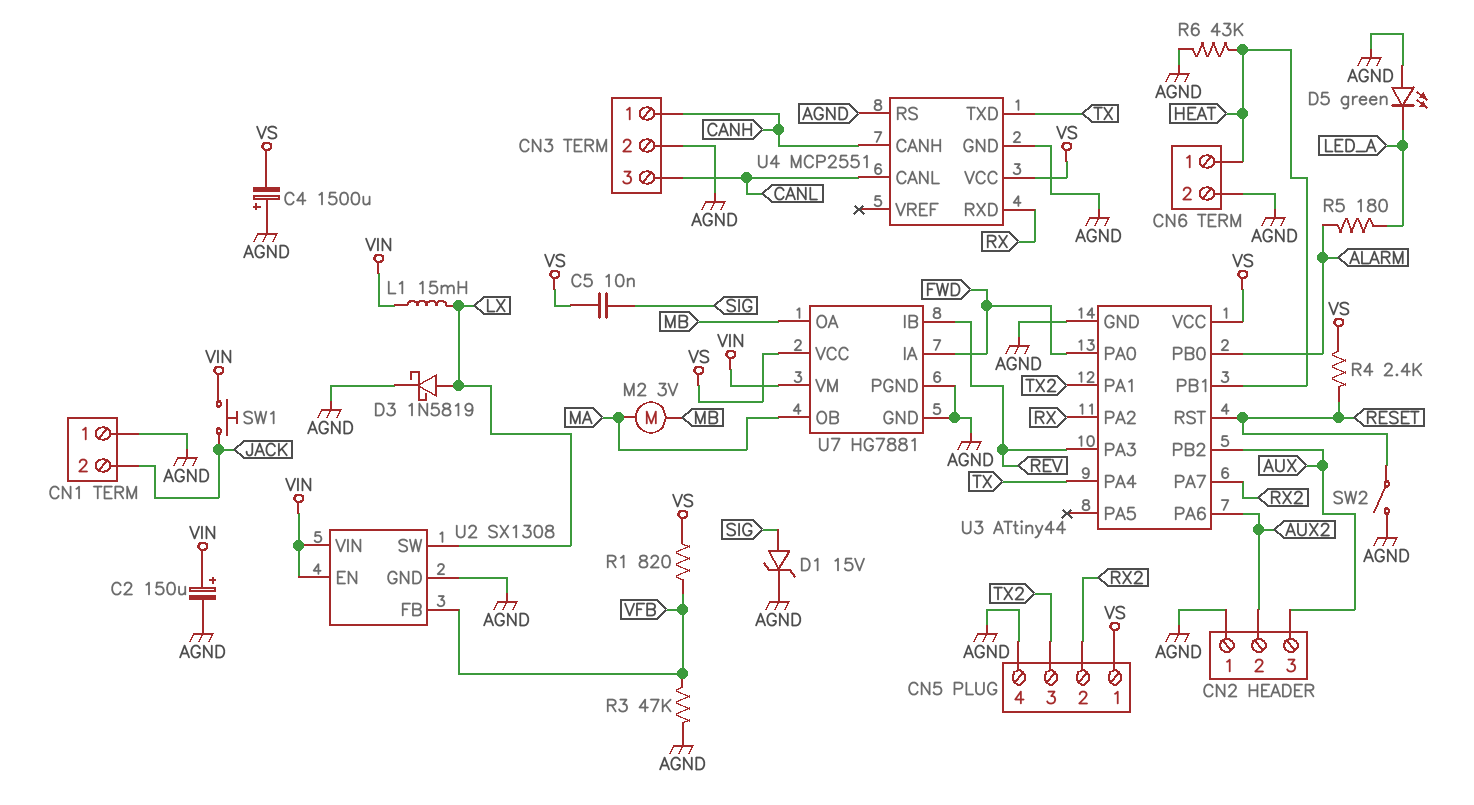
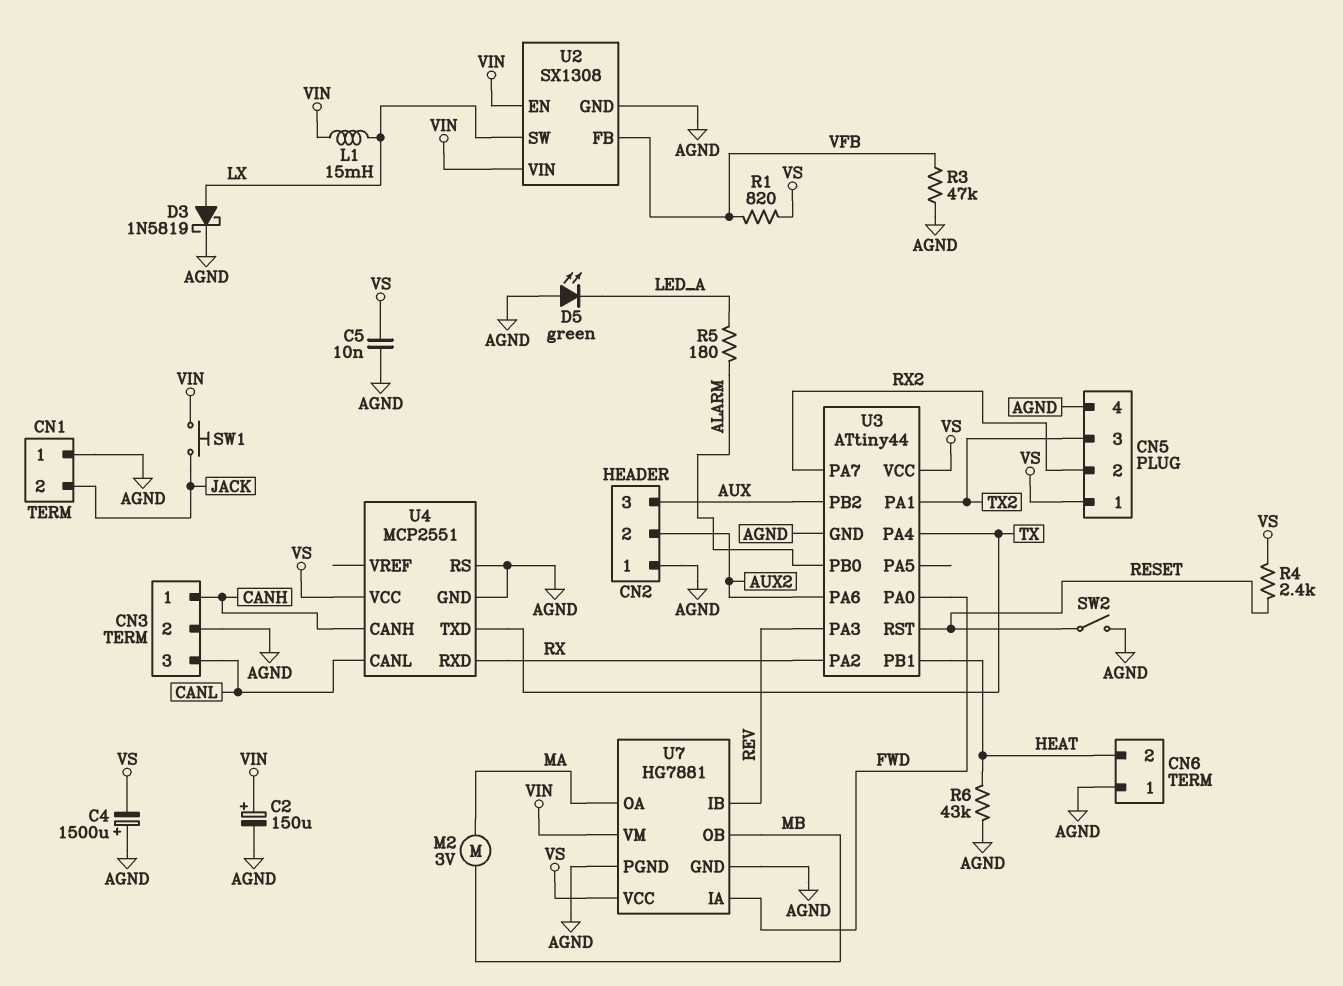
C5: 10nF (SIG, VS) -> 10nF (AGND, VS)
CN6 pin 1: HEAT -> AGND
CN6 pin 2: AGND -> HEAT
D1: zener 15V (A SIG, K AGND) -> none
U7 pin OA: MB -> MA
U7 pin OB: MA -> MB

